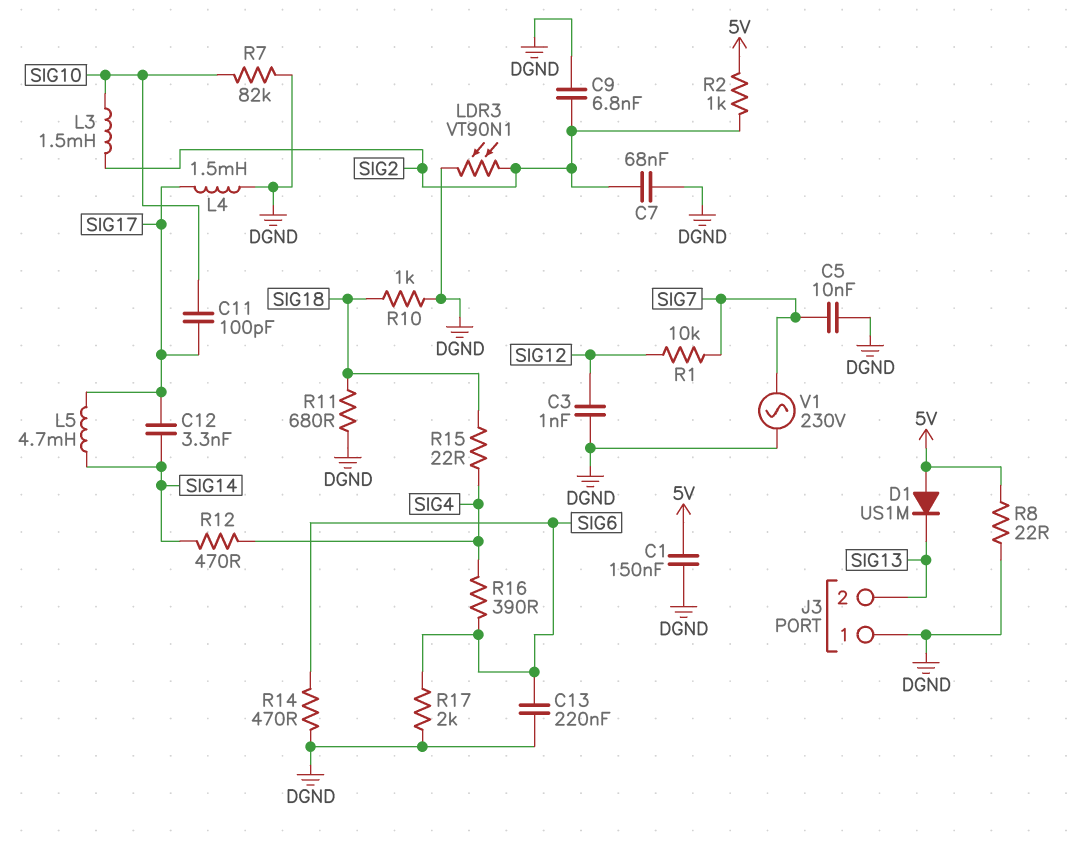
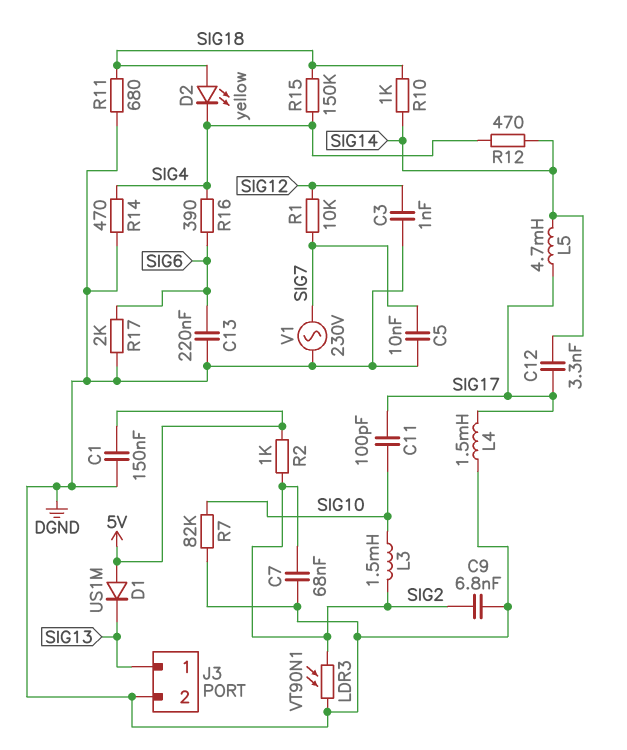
D2: none -> LED yellow (A SIG18, K SIG4)
J3 pin 1: DGND -> SIG13
J3 pin 2: SIG13 -> DGND
R8: 22 (5V, DGND) -> none
R10: 1k (DGND, SIG18) -> 1k (SIG14, SIG18)
R14: 470 (DGND, SIG6) -> 470 (DGND, SIG4)
R15: 22 (SIG4, SIG18) -> 150k (SIG4, SIG18)

